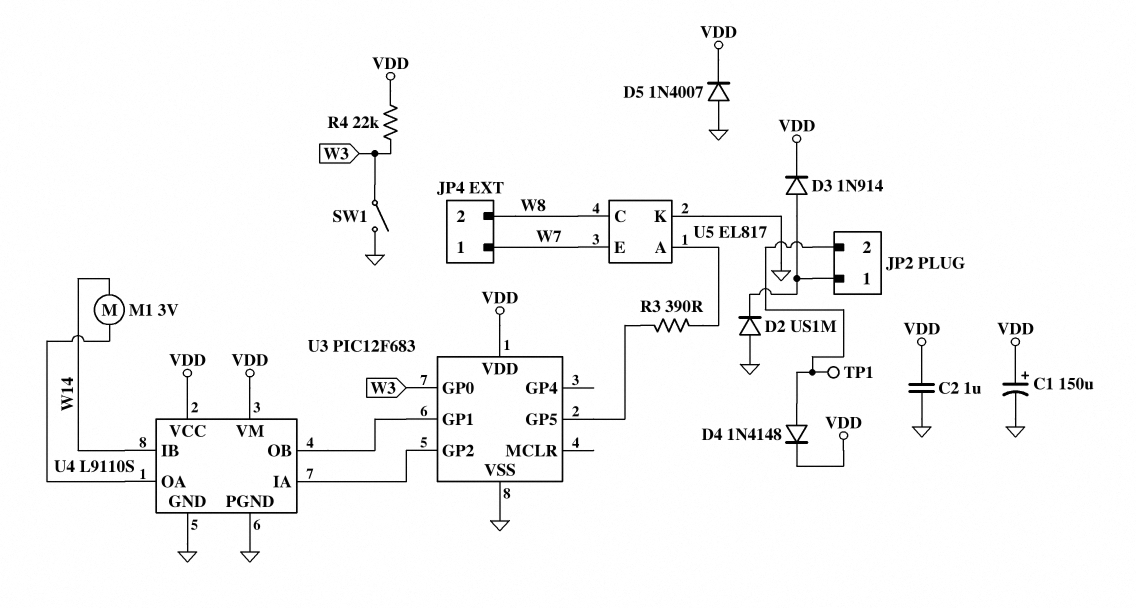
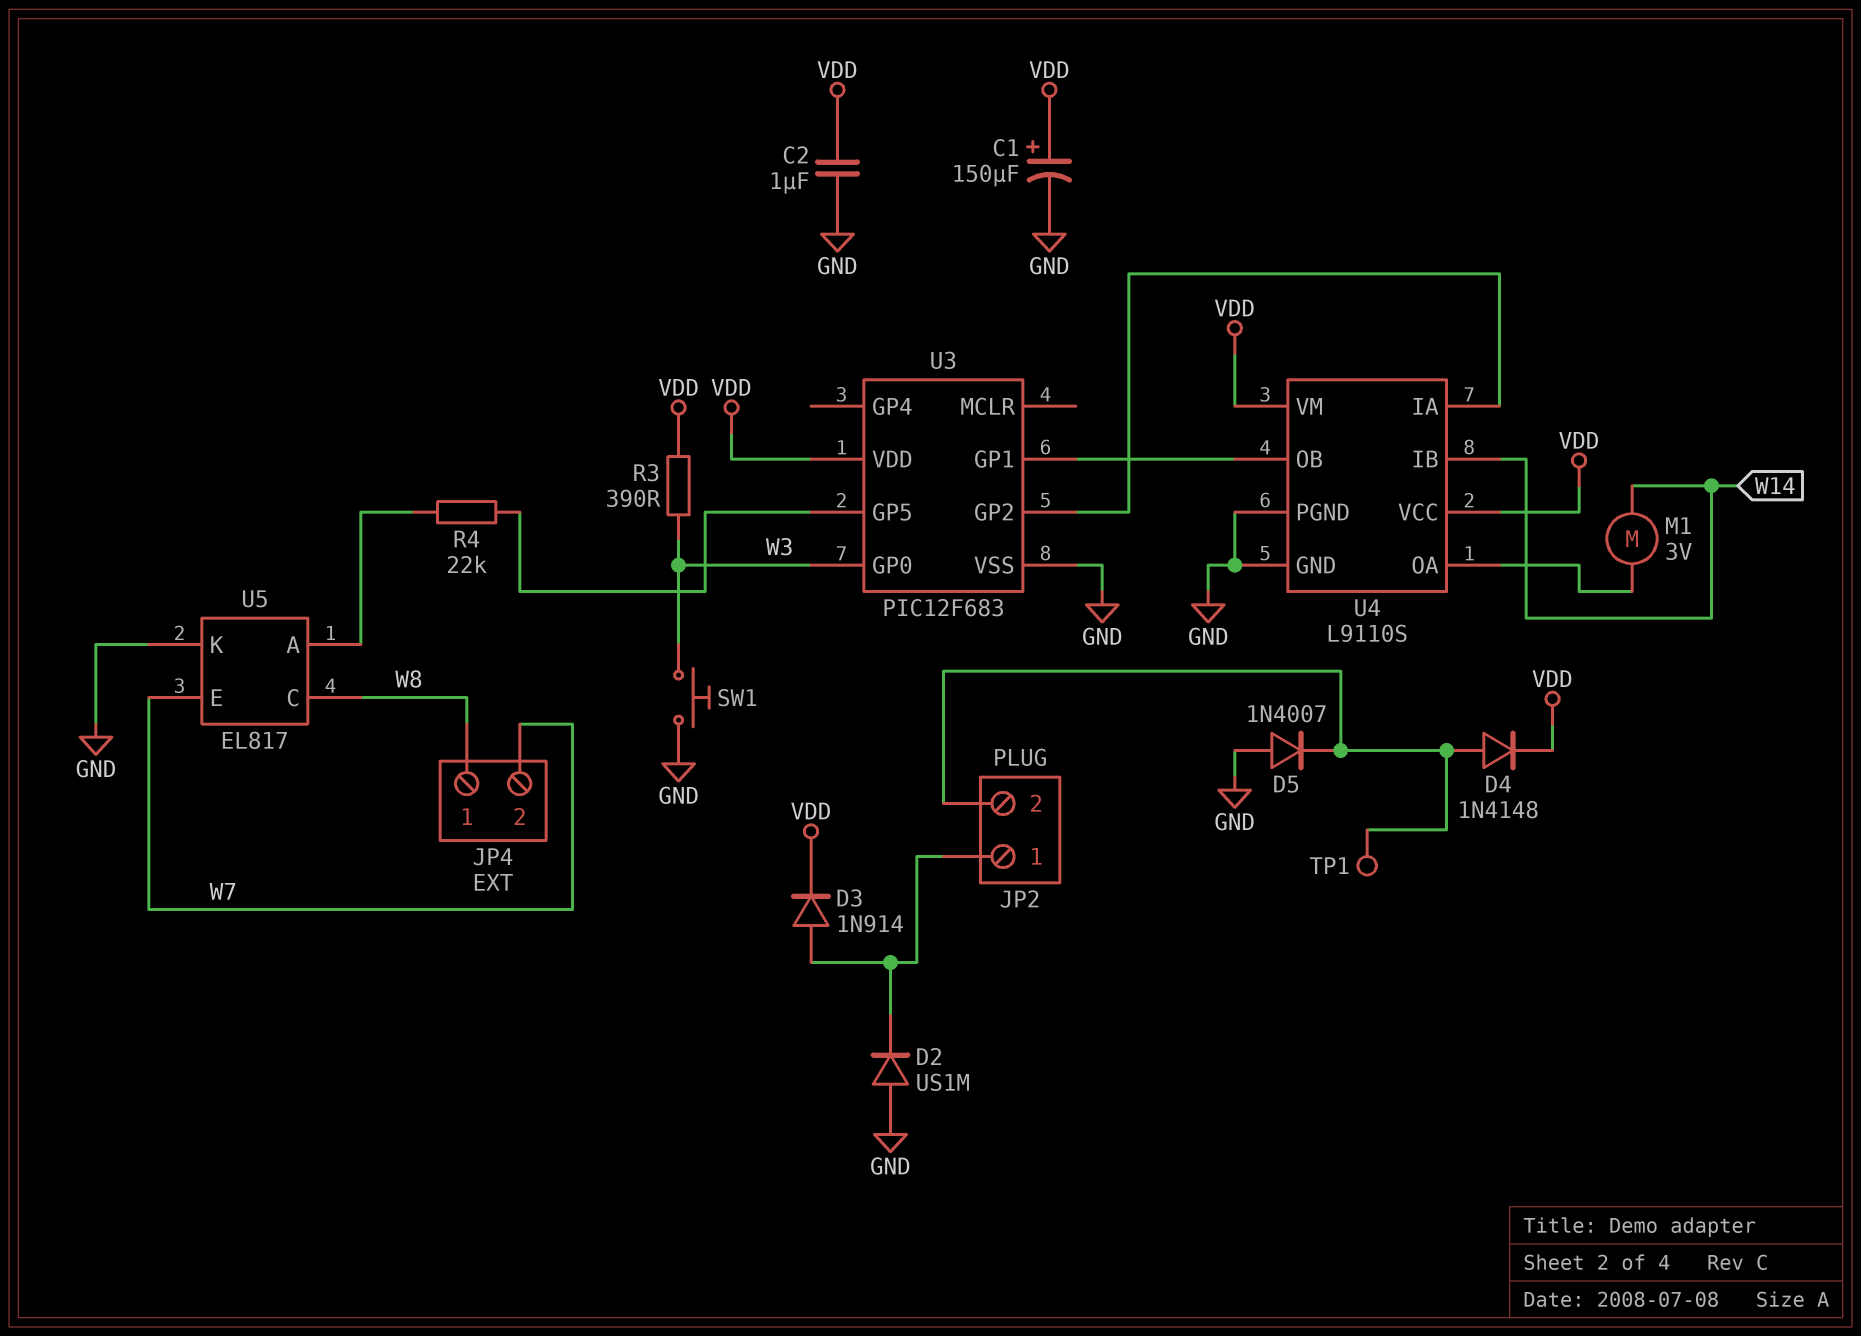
D5: diode 1N4007 (A GND, K VDD) -> diode 1N4007 (A GND, K JP2/2)
JP4 pin 1: W7 -> W8
JP4 pin 2: W8 -> W7
R3: 390 (U3/GP5, U5/A) -> 390 (VDD, W3)
R4: 22k (VDD, W3) -> 22k (U3/GP5, U5/A)
SW1: switch (GND, W3) -> button (GND, W3)

